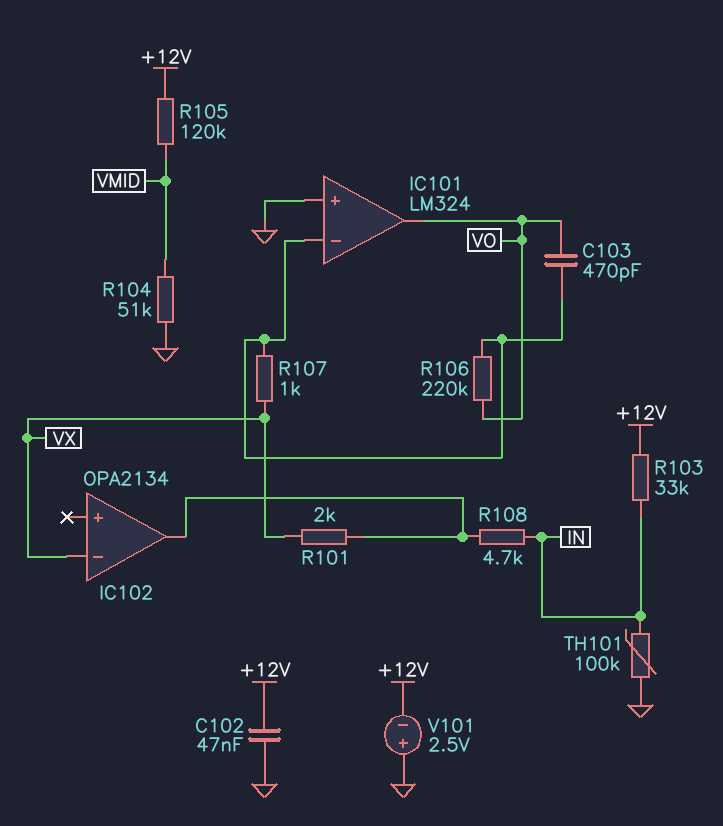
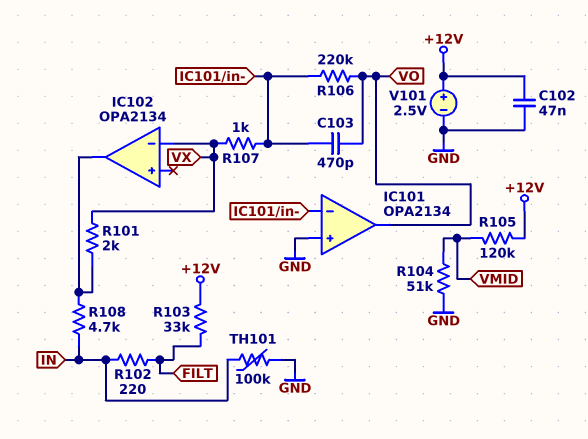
IC101: LM324 -> OPA2134
R102: none -> 220 (FILT, IN)
R103: 33k (+12V, IN) -> 33k (+12V, FILT)
V101: 2.5V (plus GND, minus +12V) -> 2.5V (plus +12V, minus GND)

